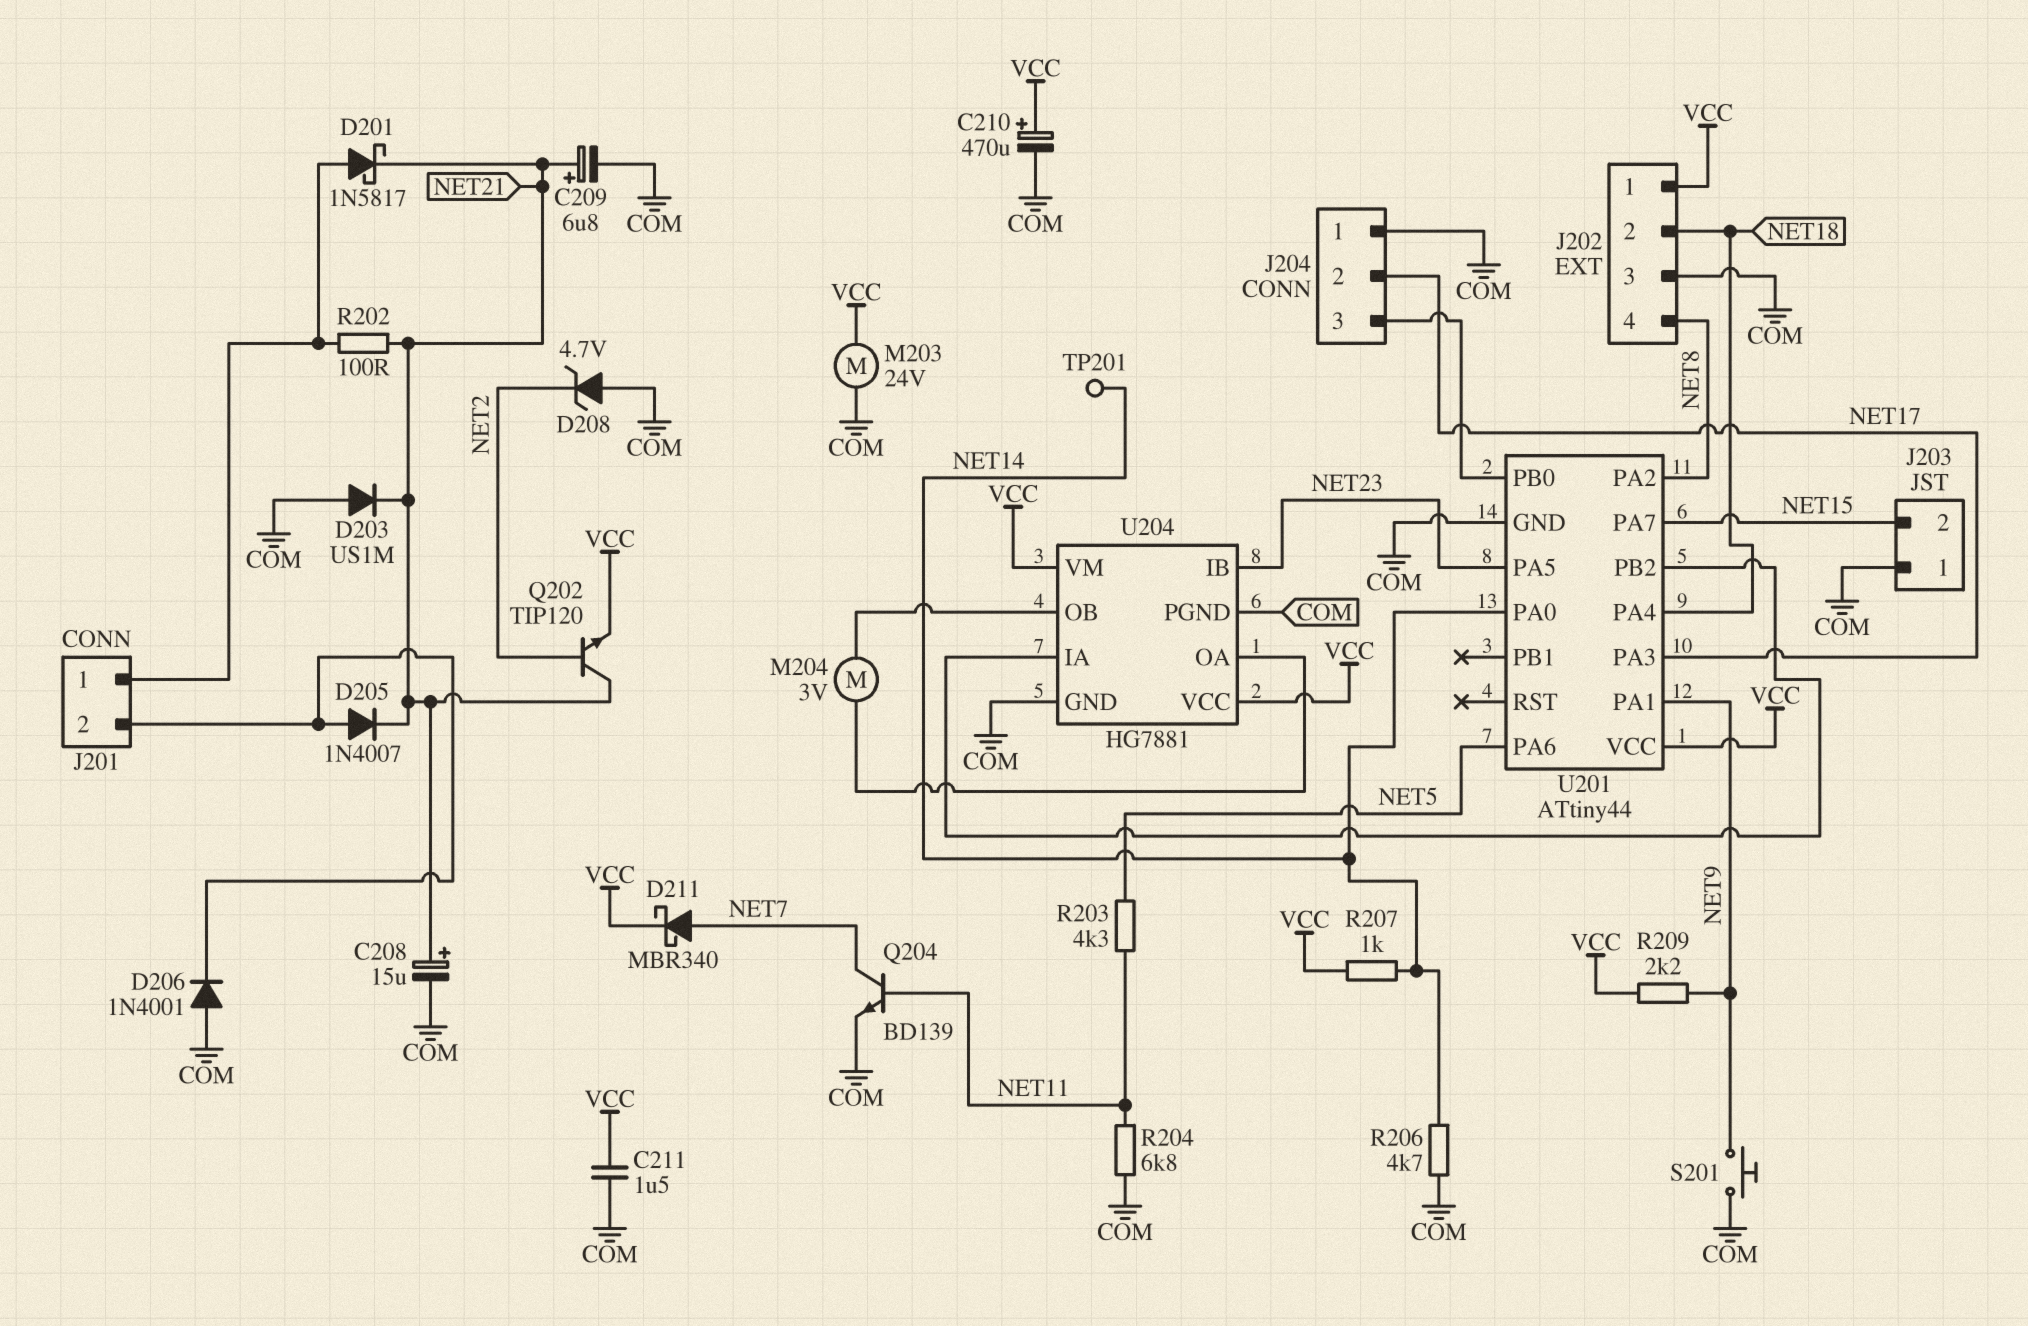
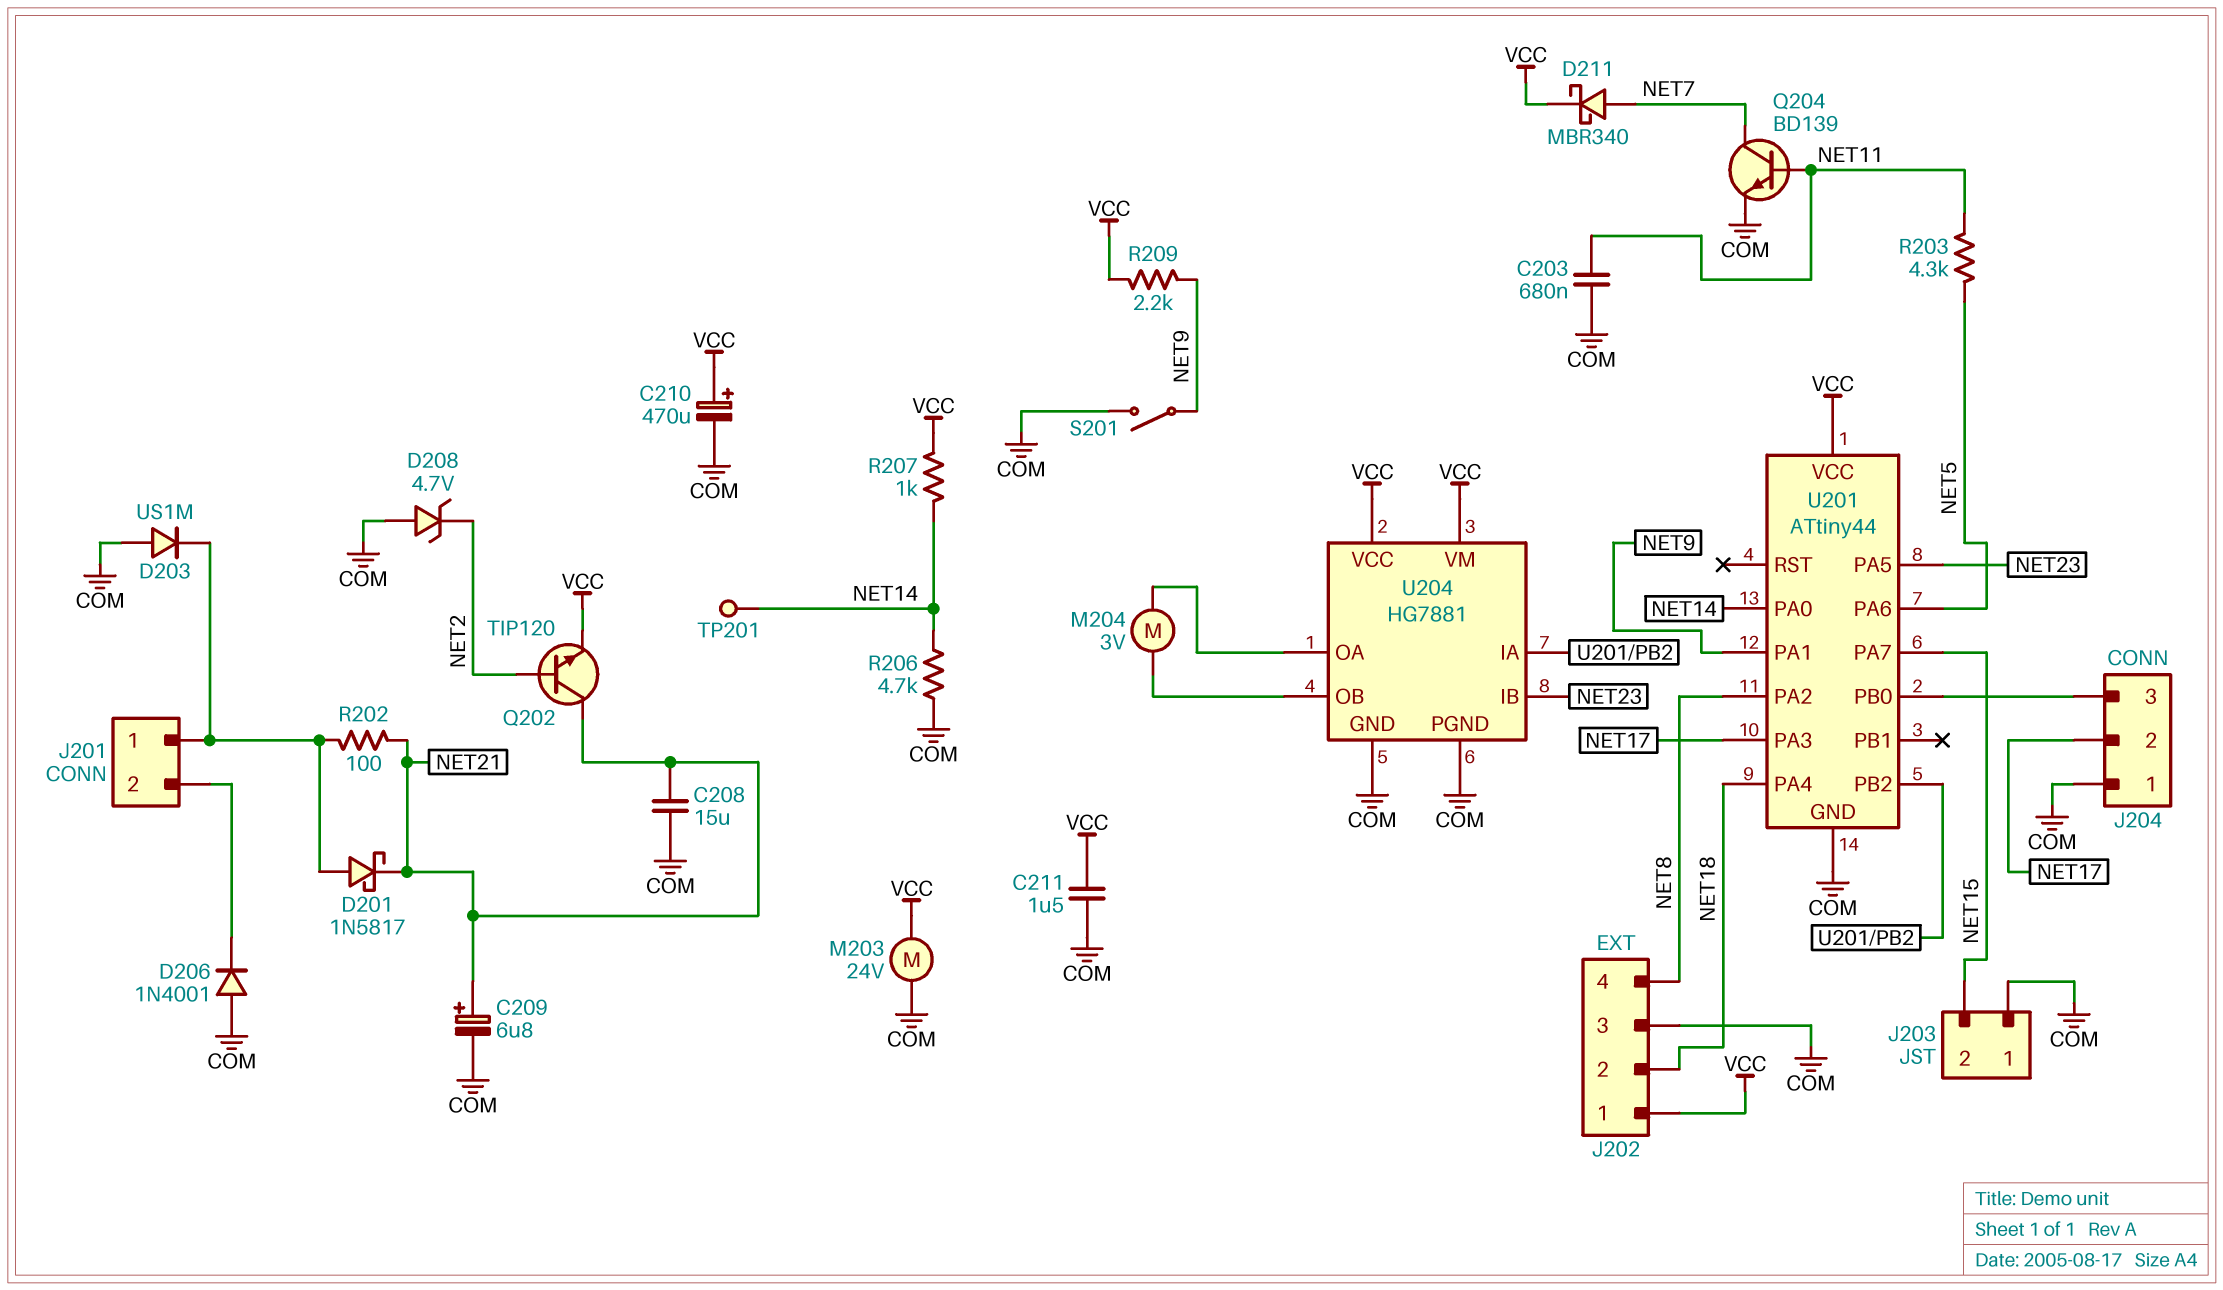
C203: none -> 680nF (COM, NET11)
C208: 15uF (plus NET21, minus COM) -> 15uF (COM, NET21)
D203: diode US1M (A COM, K NET21) -> diode US1M (A COM, K J201/1)
D205: diode 1N4007 (A J201/2, K NET21) -> none
R204: 6.8k (COM, NET11) -> none
S201: button (COM, NET9) -> switch (COM, NET9)

